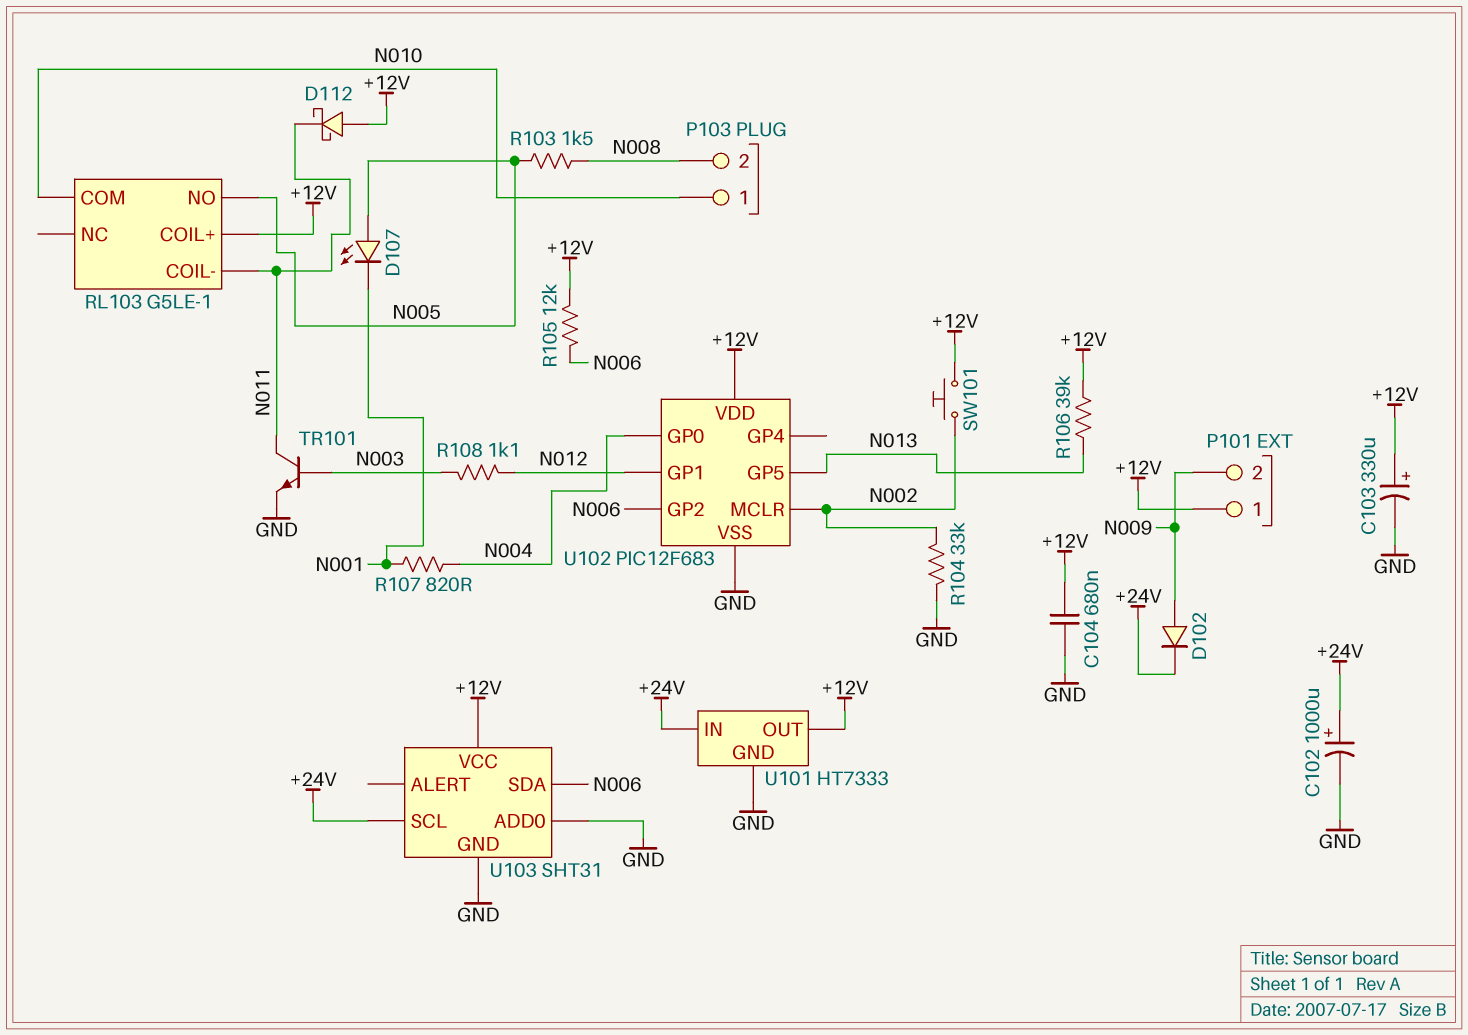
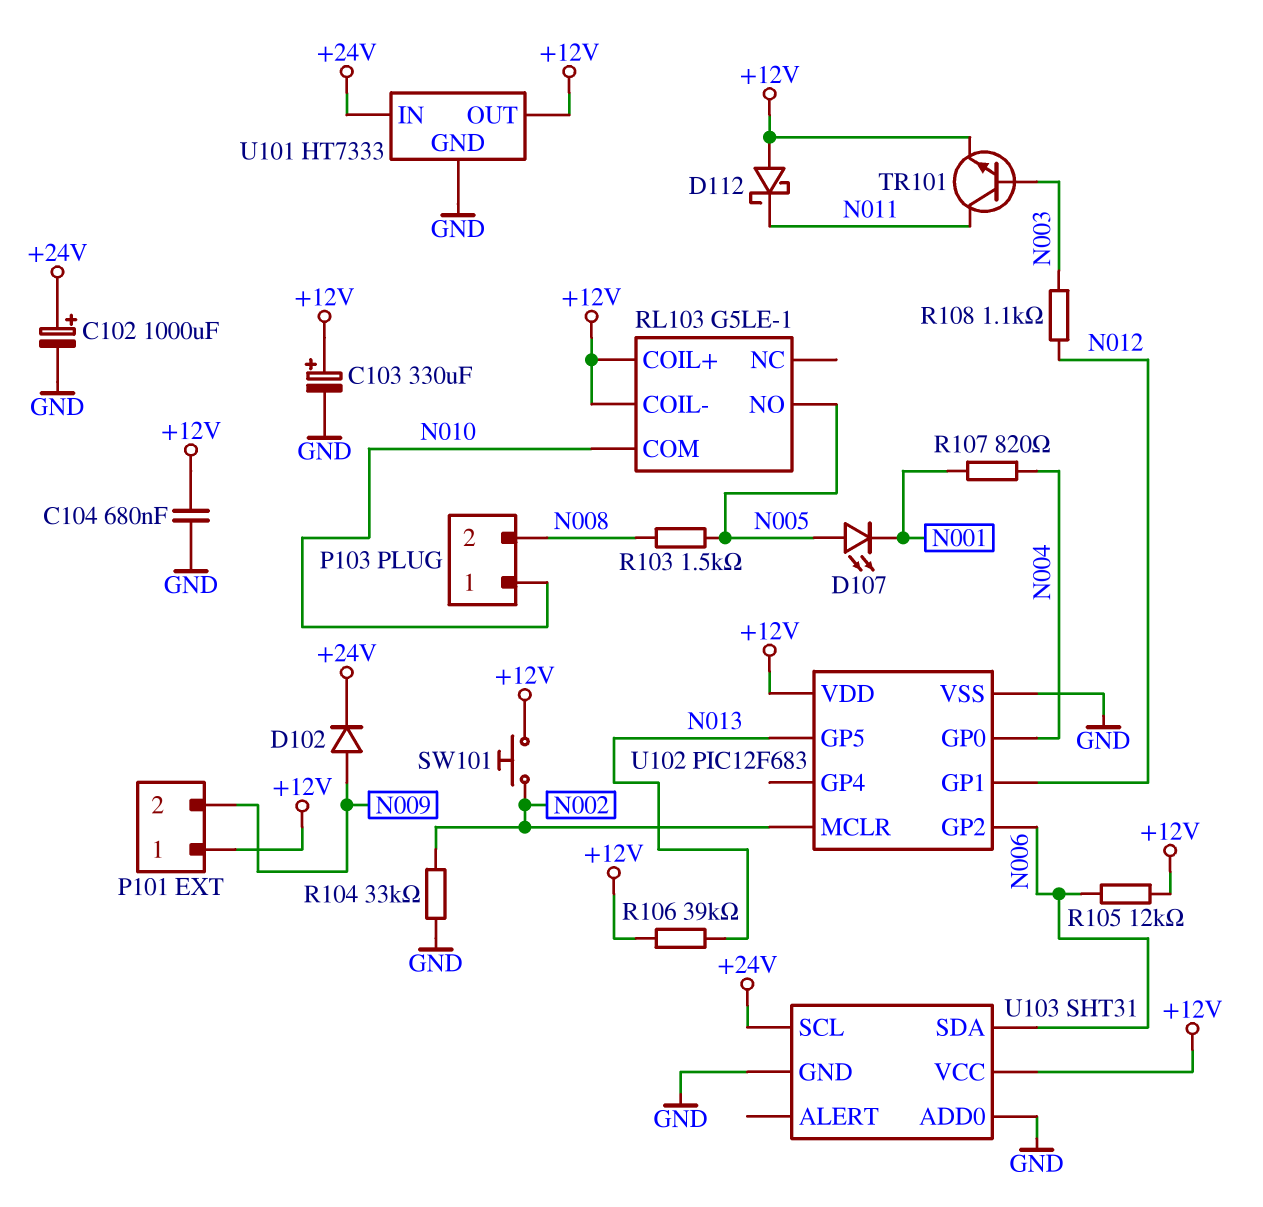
RL103 pin COIL-: N011 -> +12V
TR101: NPN (B N003, C N011, E GND) -> NPN (B N003, C N011, E +12V)

